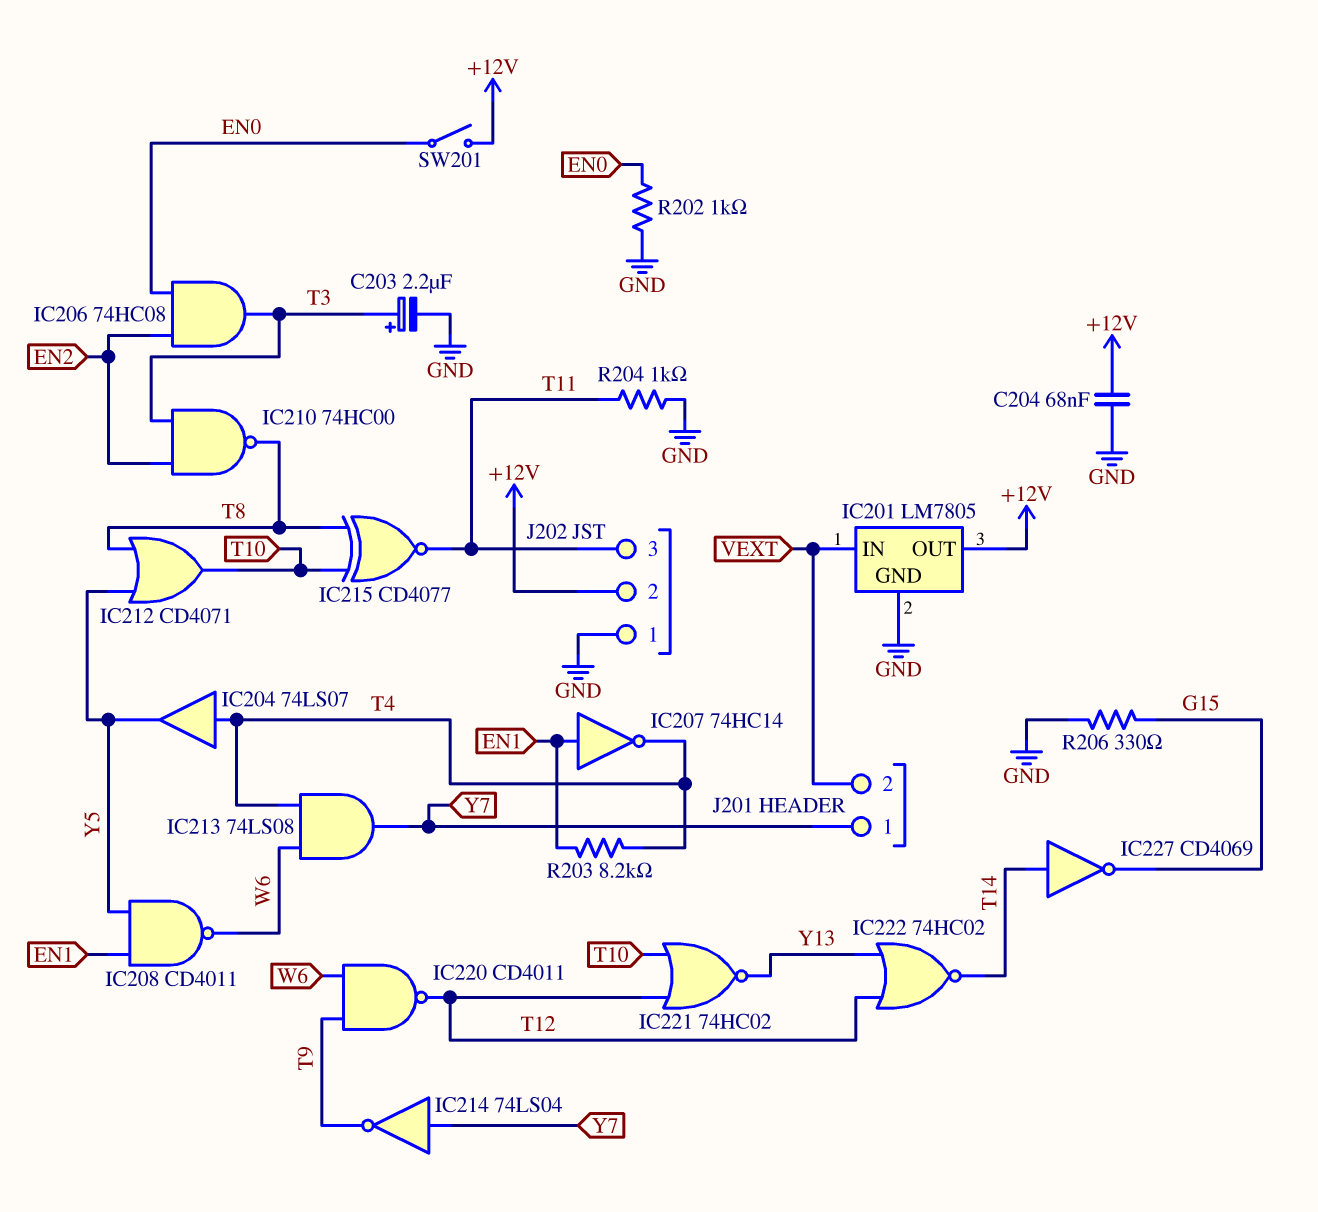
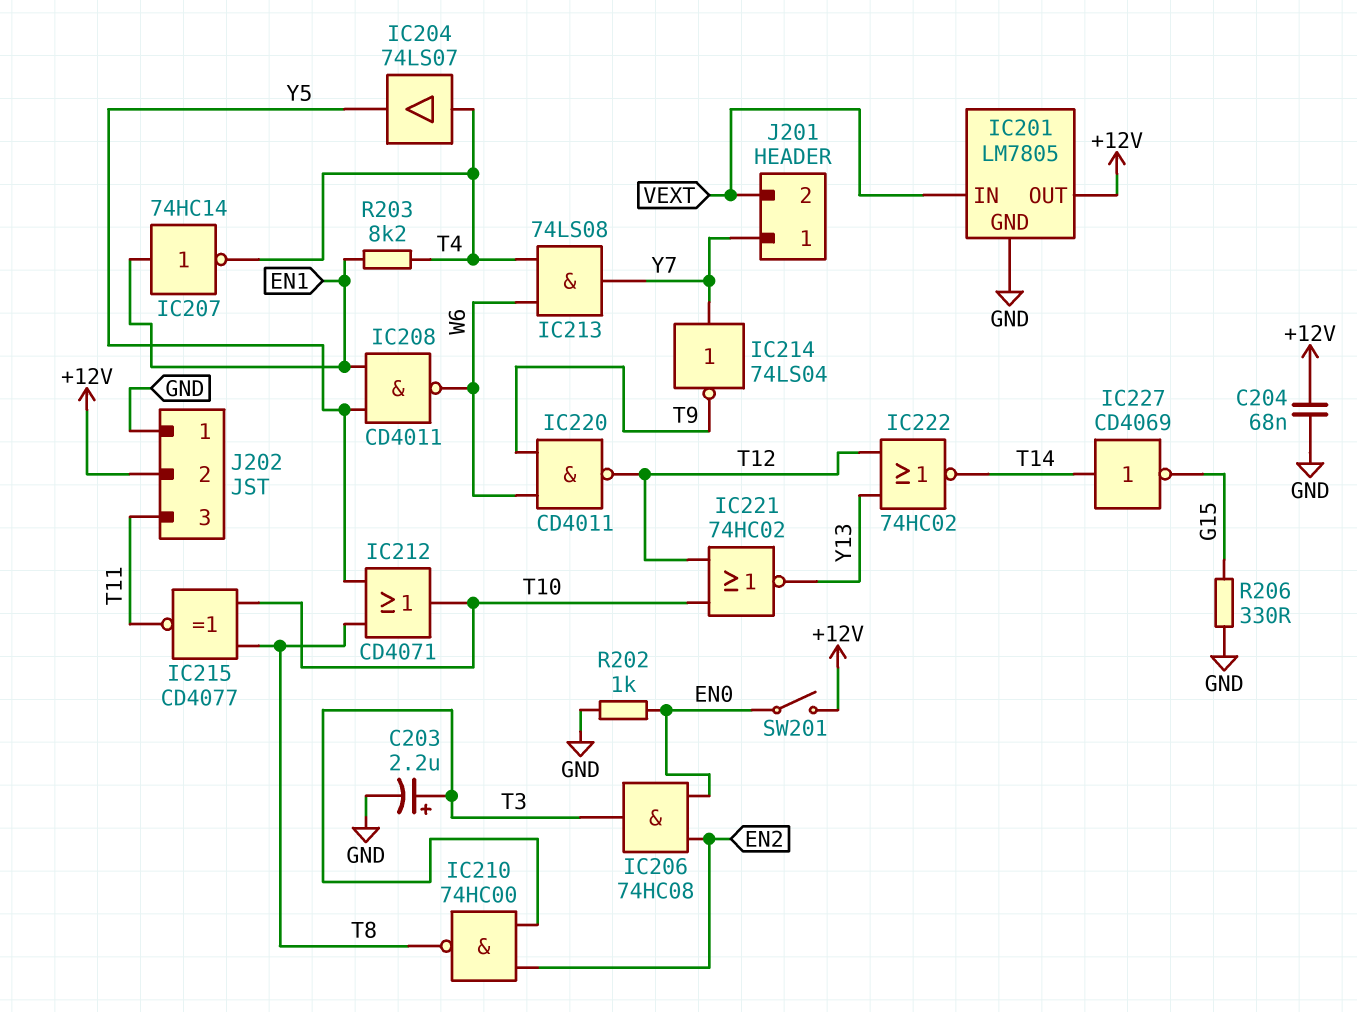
R204: 1k (GND, T11) -> none

